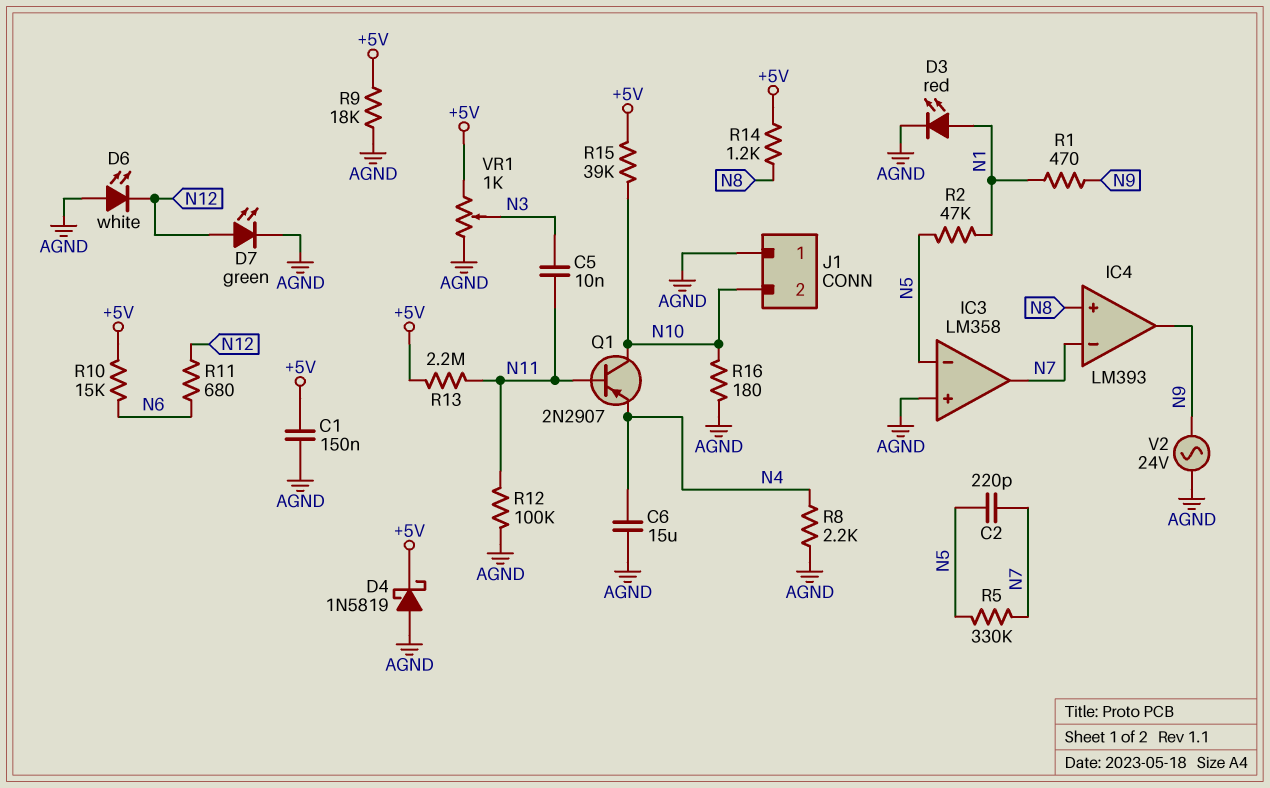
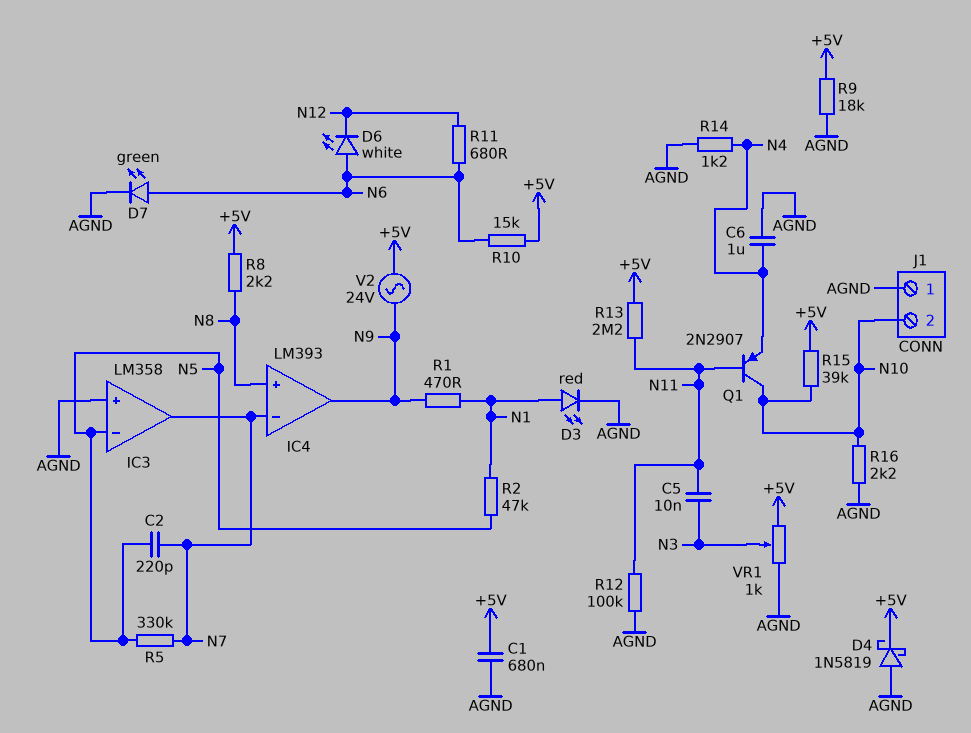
C1: 150nF (+5V, AGND) -> 680nF (+5V, AGND)
C6: 15uF (AGND, N4) -> 1uF (AGND, N4)
D6: LED white (A AGND, K N12) -> LED white (A N6, K N12)
D7: LED green (A N12, K AGND) -> LED green (A N6, K AGND)
R8: 2.2k (AGND, N4) -> 2.2k (+5V, N8)
R14: 1.2k (+5V, N8) -> 1.2k (AGND, N4)
R16: 180 (AGND, N10) -> 2.2k (AGND, N10)
V2: AC 24V (AGND, N9) -> AC 24V (+5V, N9)

